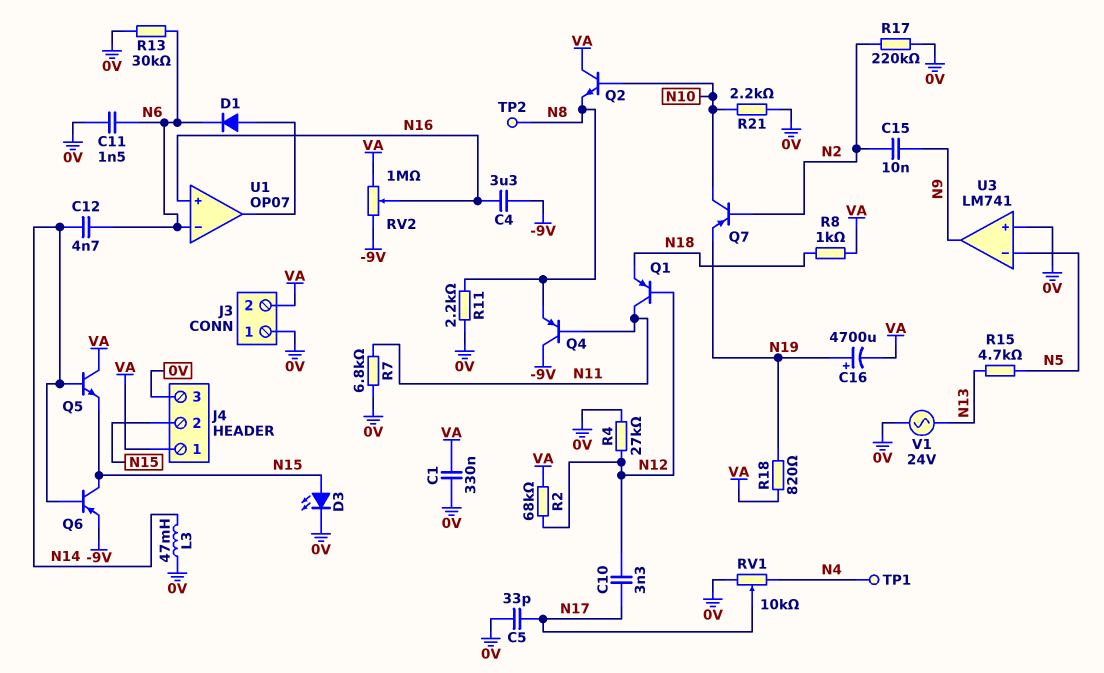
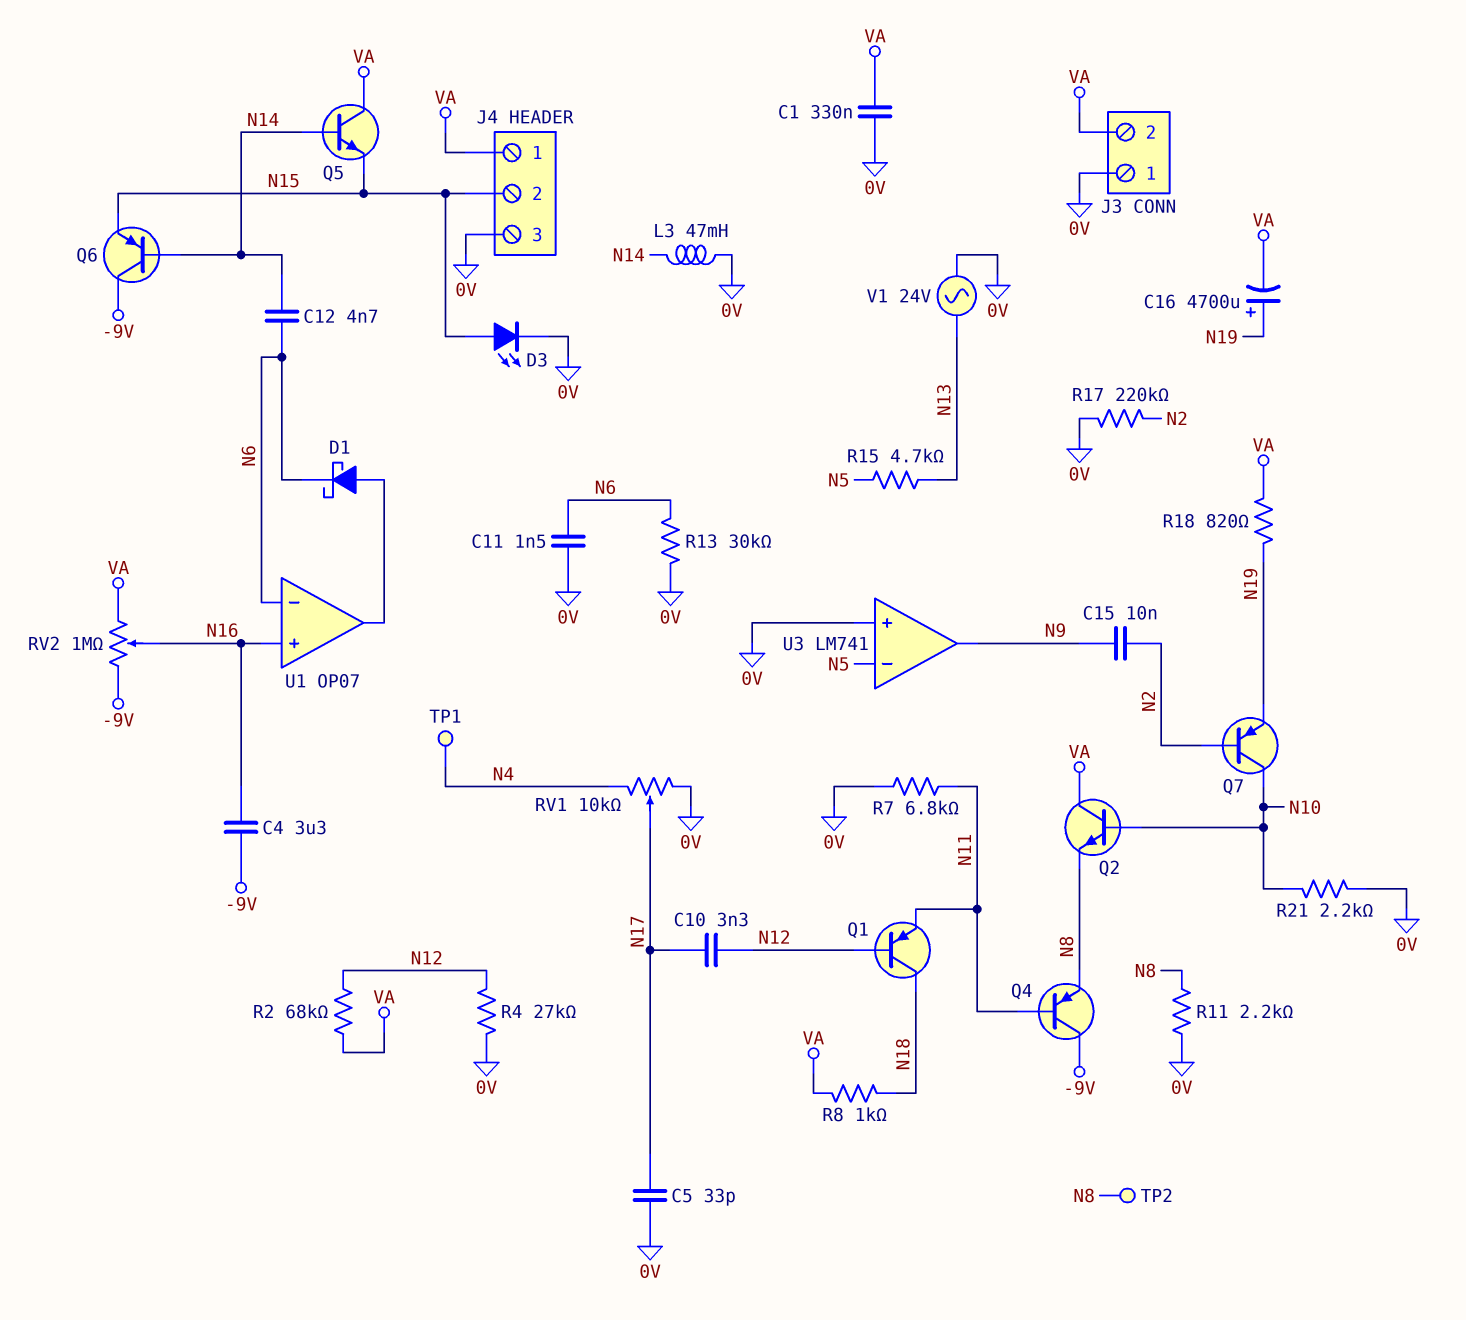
D1: diode (A U1/out, K N6) -> schottky (A U1/out, K N6)
Q1: PNP (B N12, C N11, E N18) -> PNP (B N12, C N18, E N11)
Q6: PNP (B N14, C N15, E -9V) -> PNP (B N14, C -9V, E N15)

